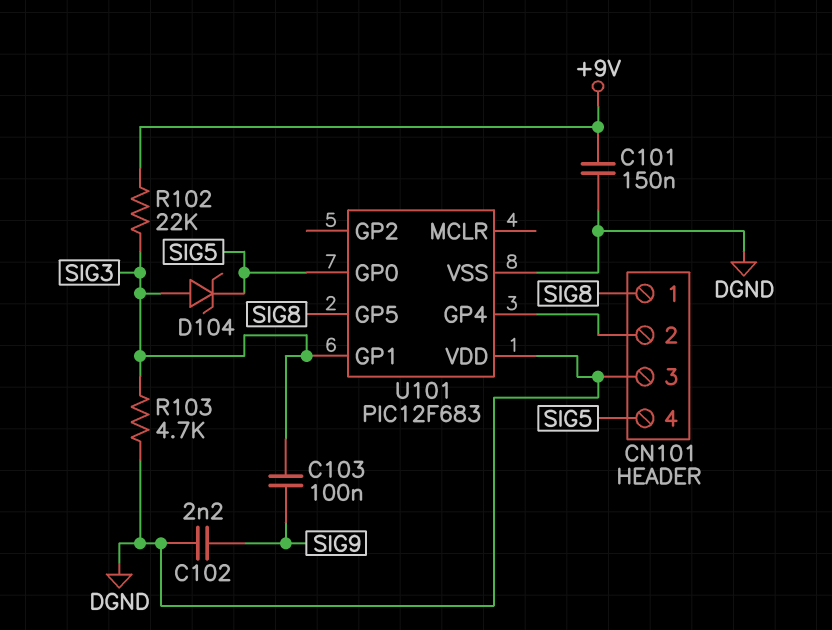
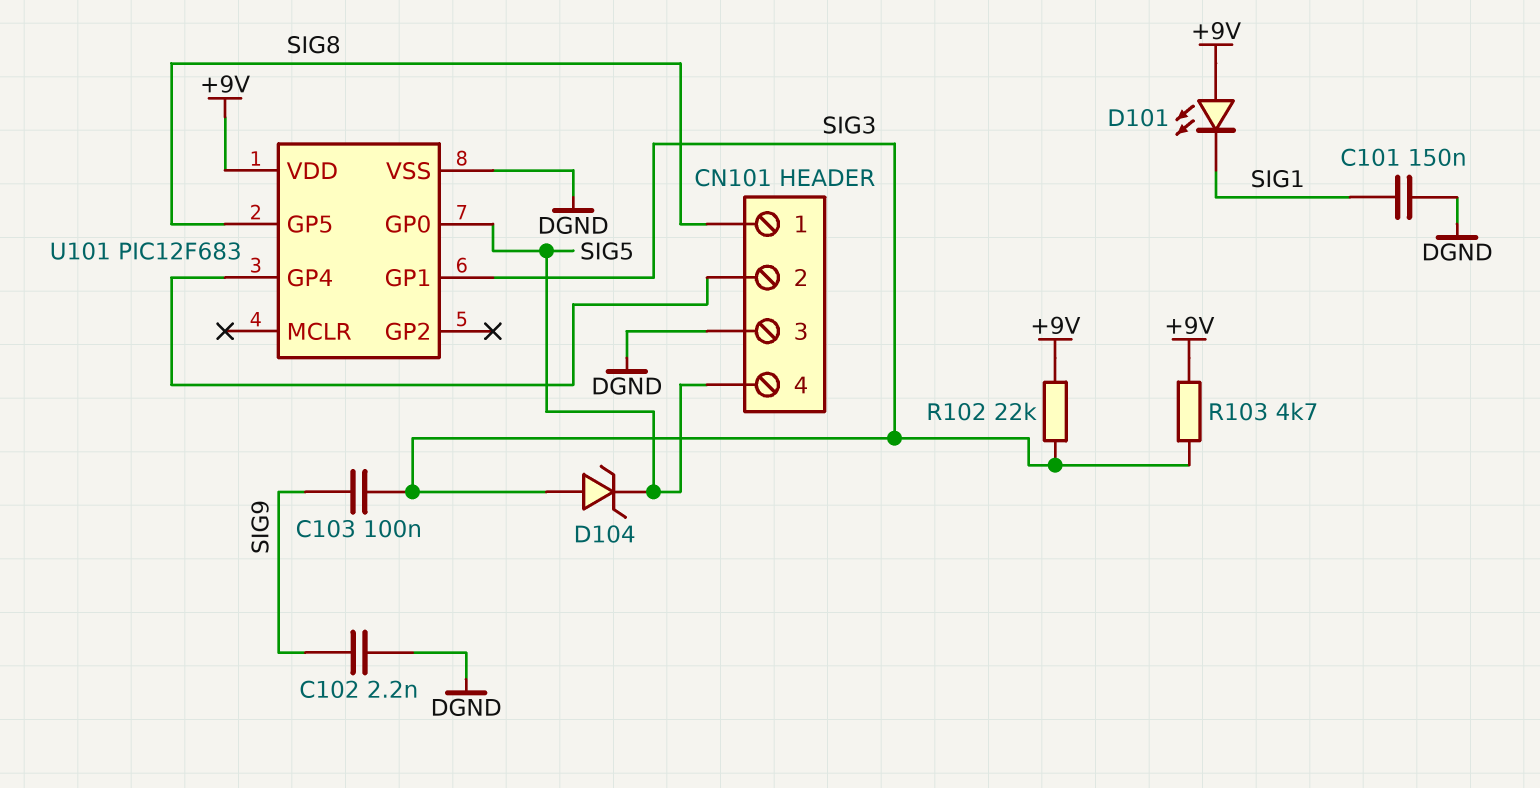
C101: 150nF (+9V, DGND) -> 150nF (DGND, SIG1)
D101: none -> LED (A +9V, K SIG1)
R103: 4.7k (DGND, SIG3) -> 4.7k (+9V, SIG3)
U101 pin VDD: DGND -> +9V

